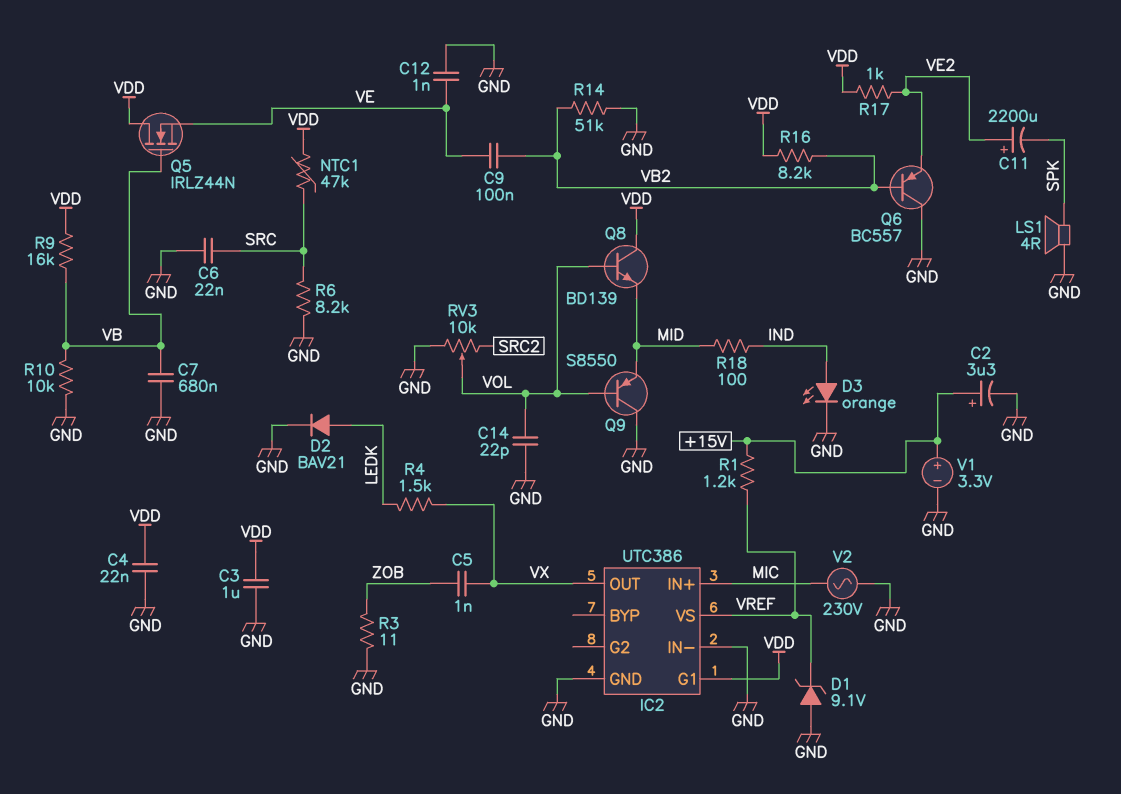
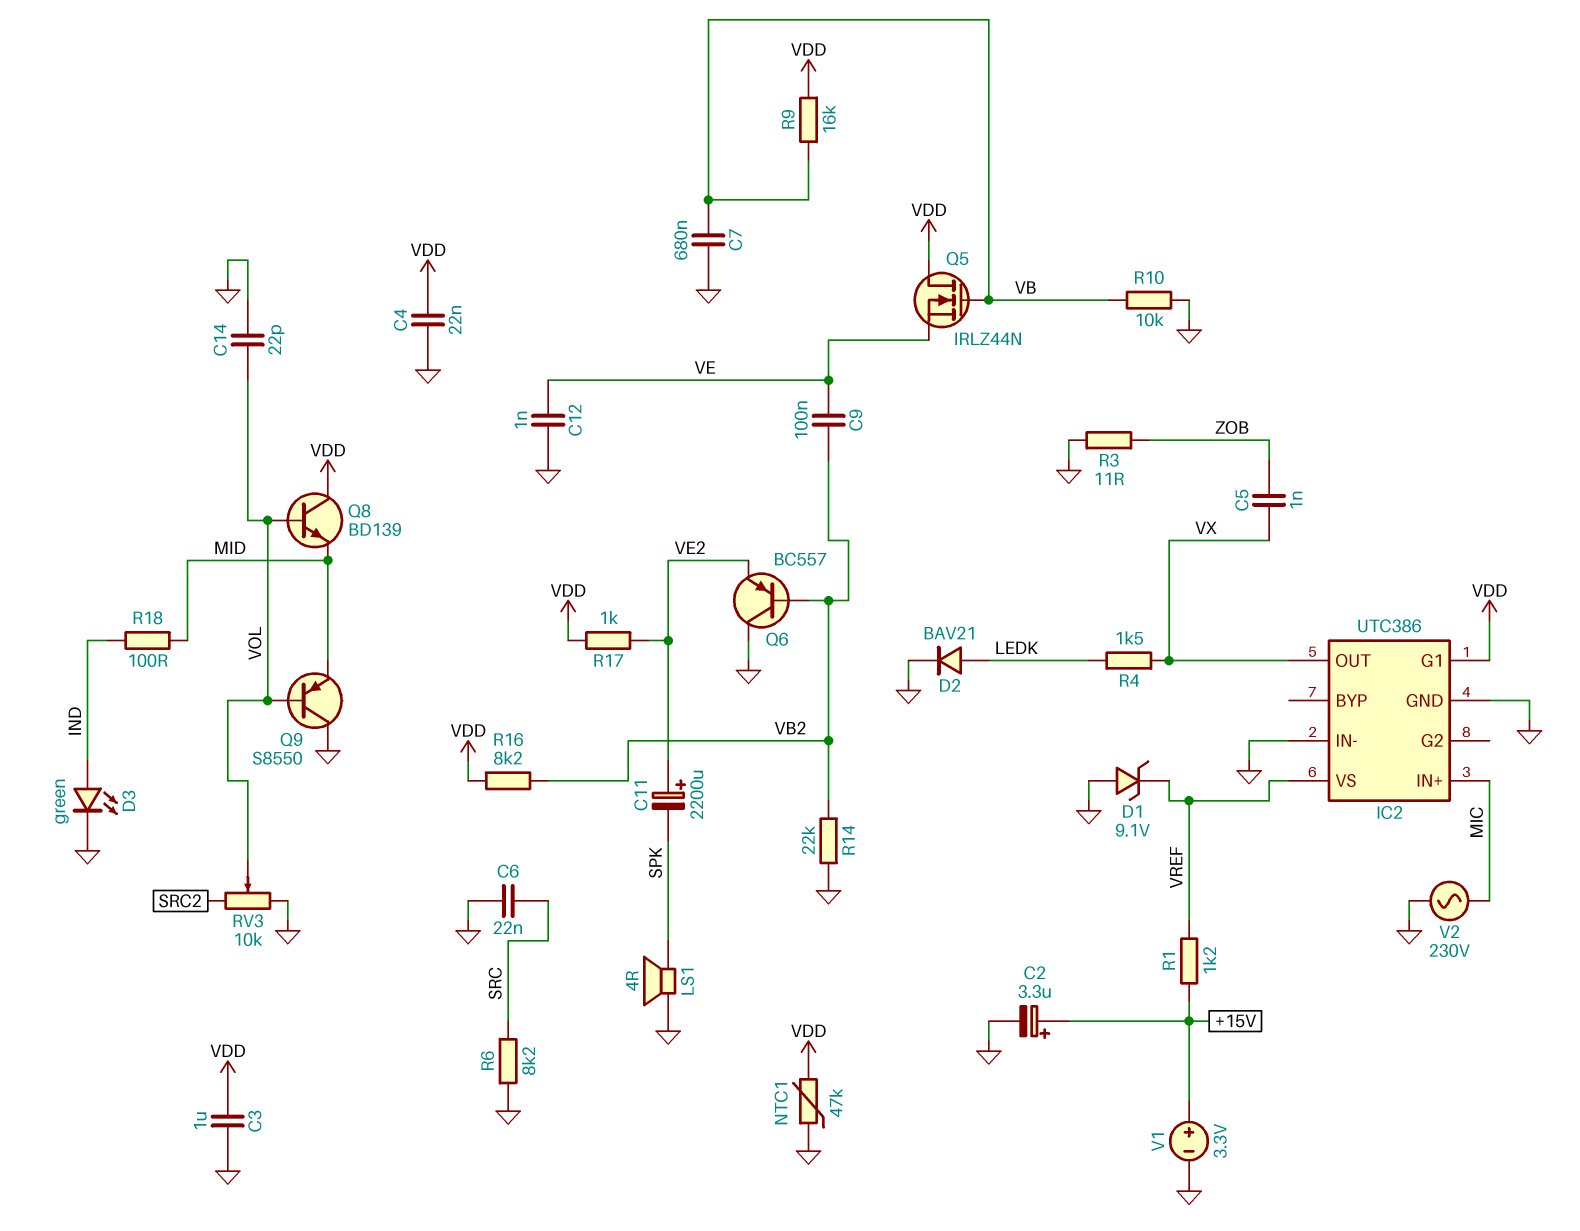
D3: LED orange (A IND, K GND) -> LED green (A IND, K GND)
NTC1: 47k (SRC, VDD) -> 47k (GND, VDD)
R14: 51k (GND, VB2) -> 22k (GND, VB2)

